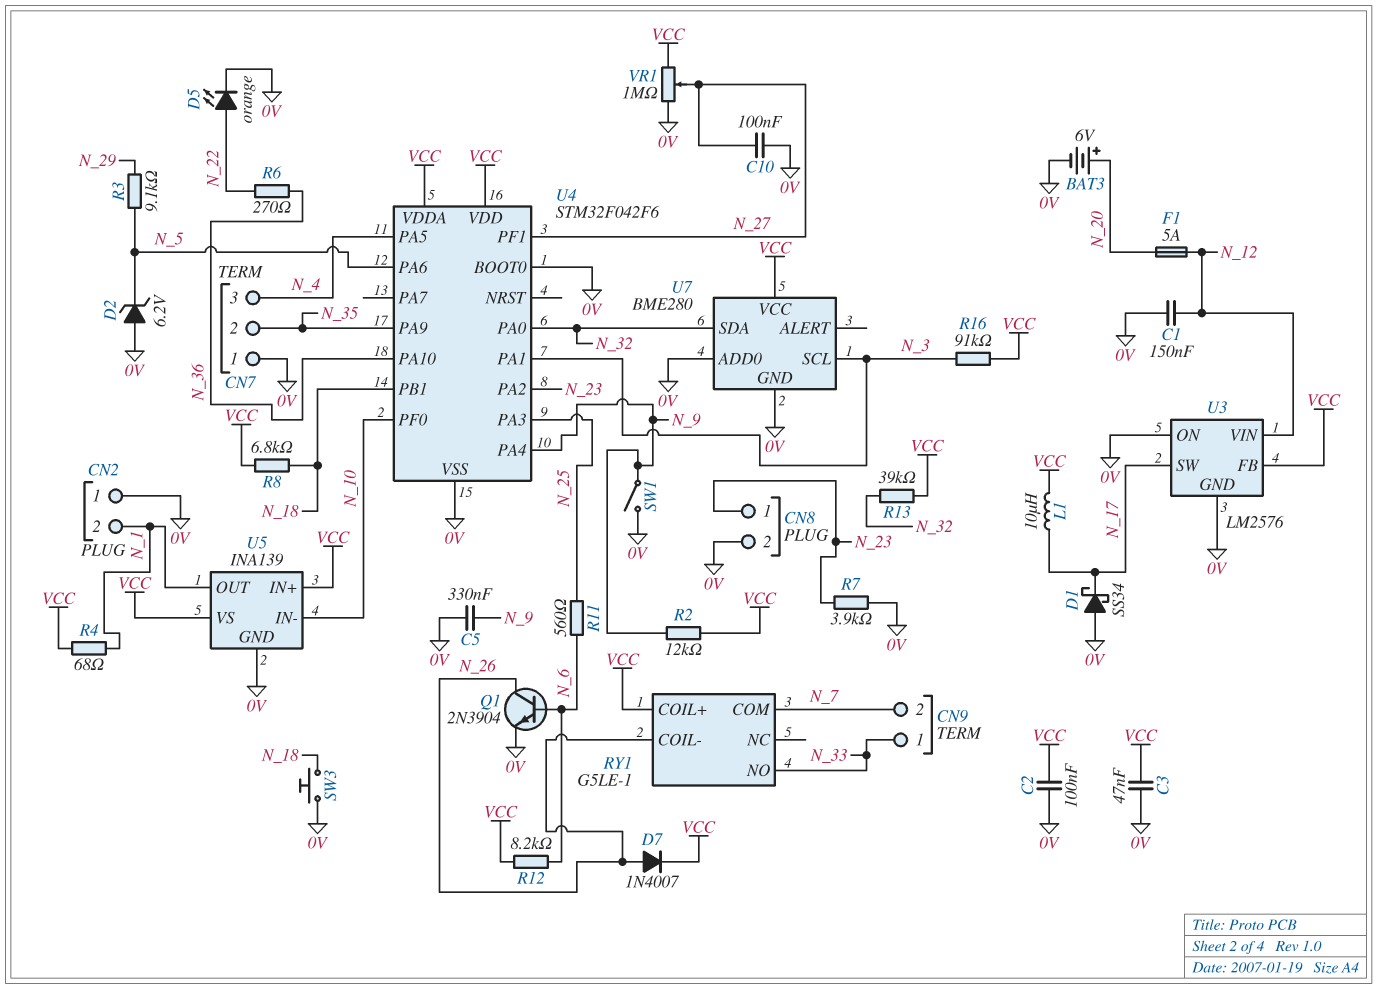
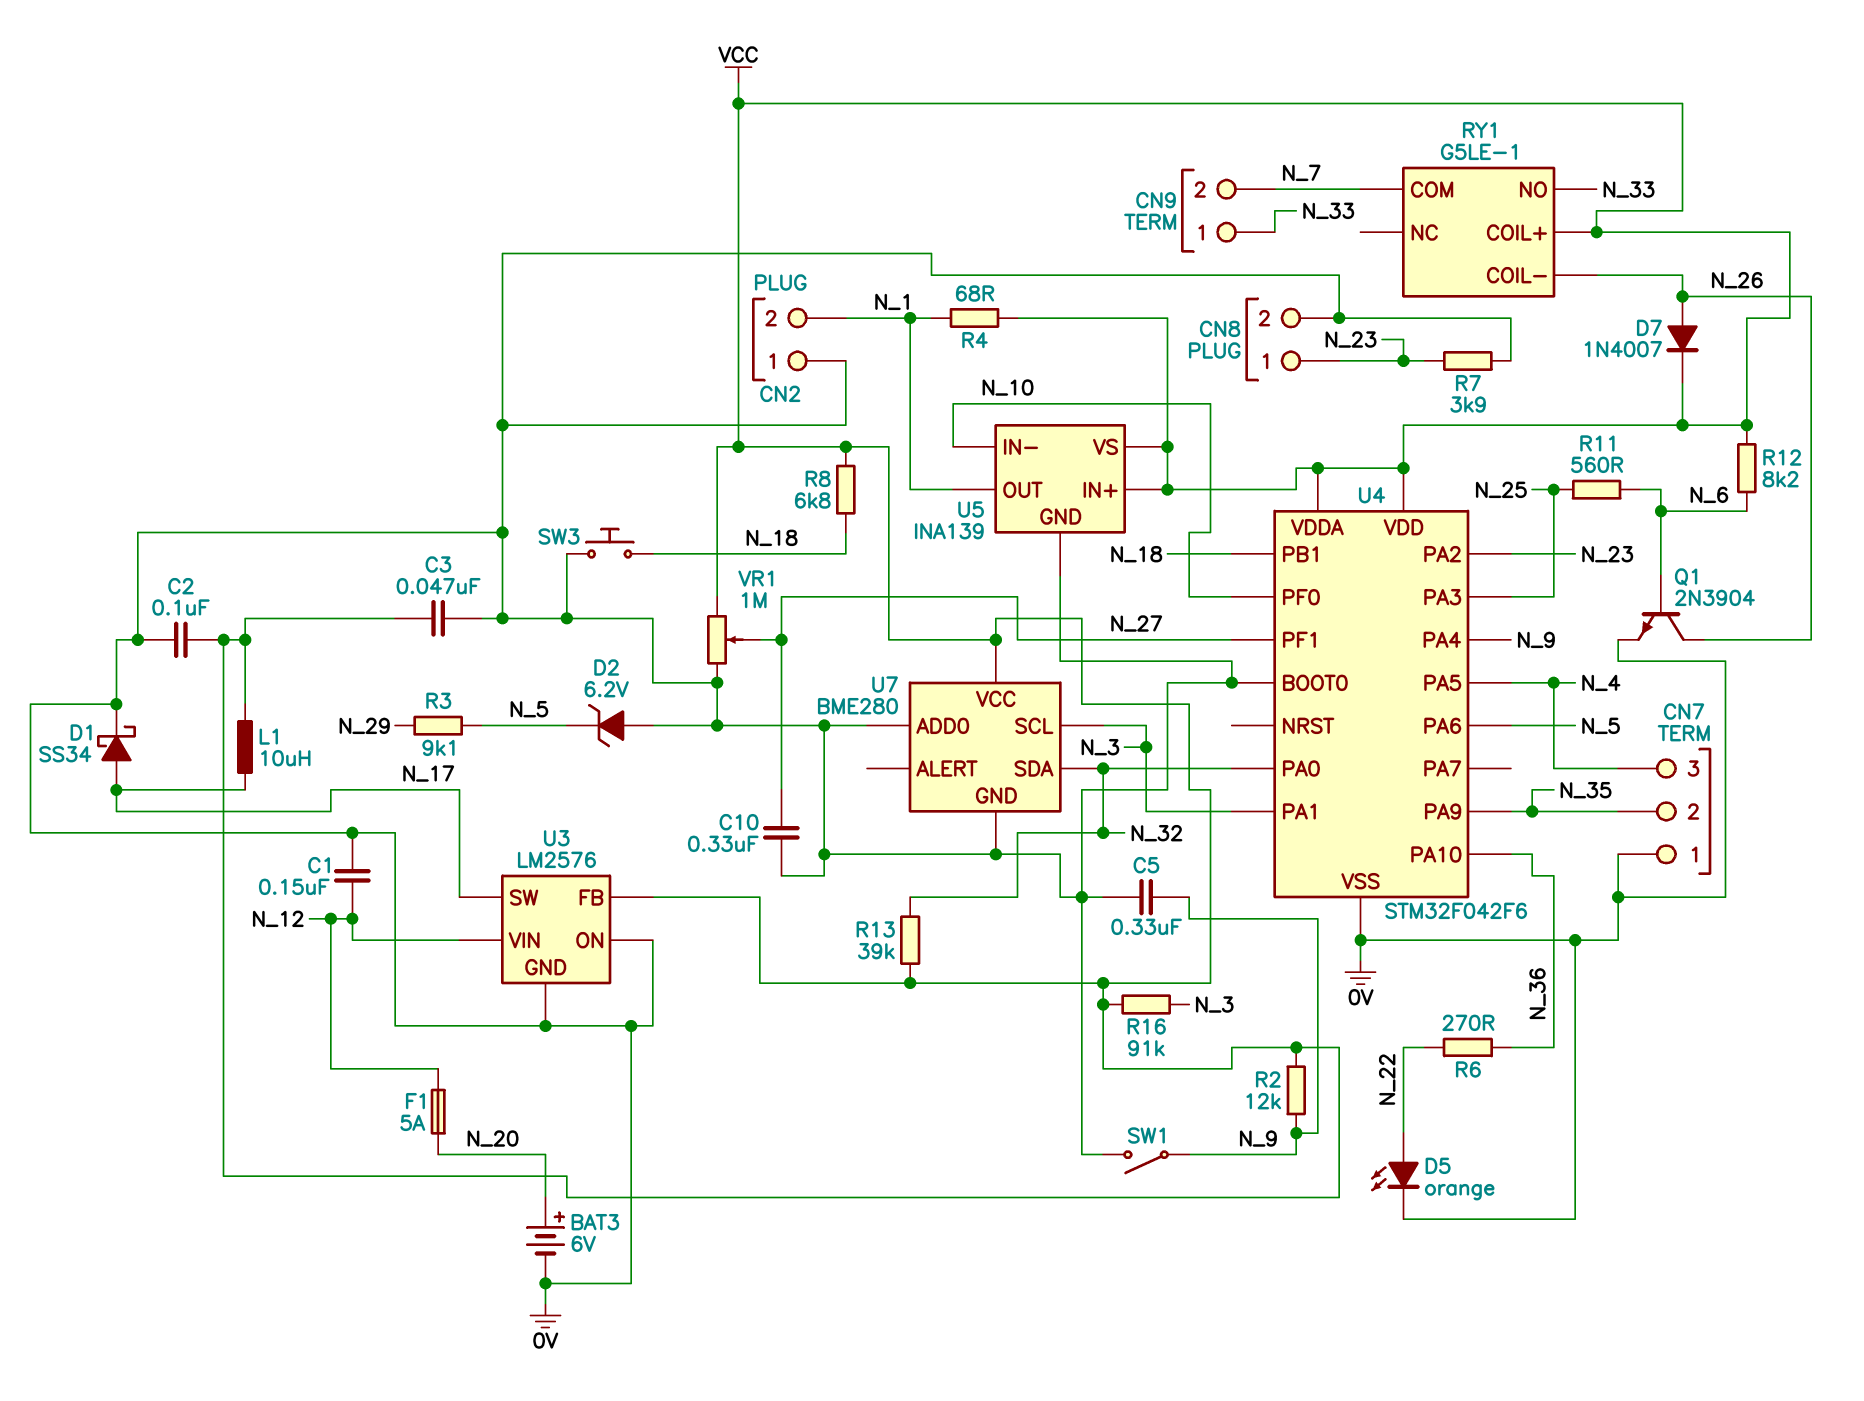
C10: 100nF (0V, N_27) -> 330nF (0V, N_27)
D1: schottky SS34 (A 0V, K N_17) -> schottky SS34 (A N_17, K 0V)

